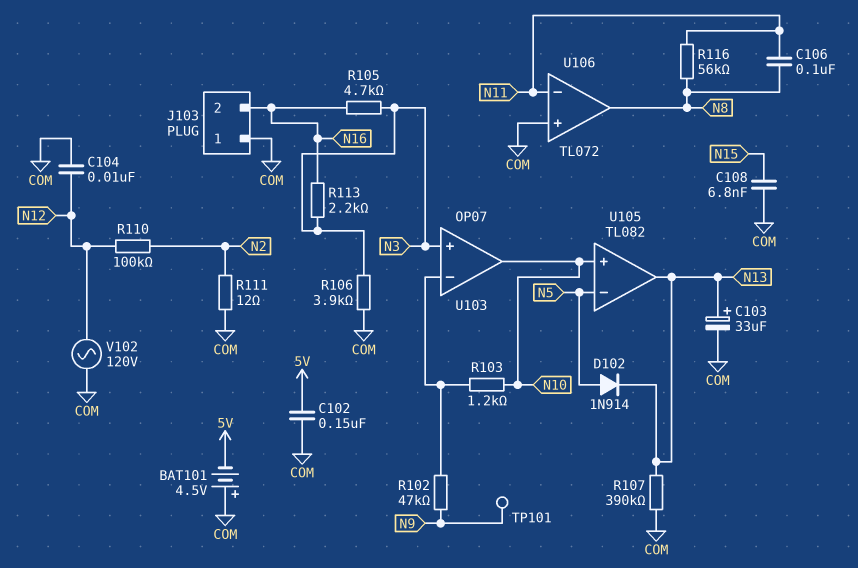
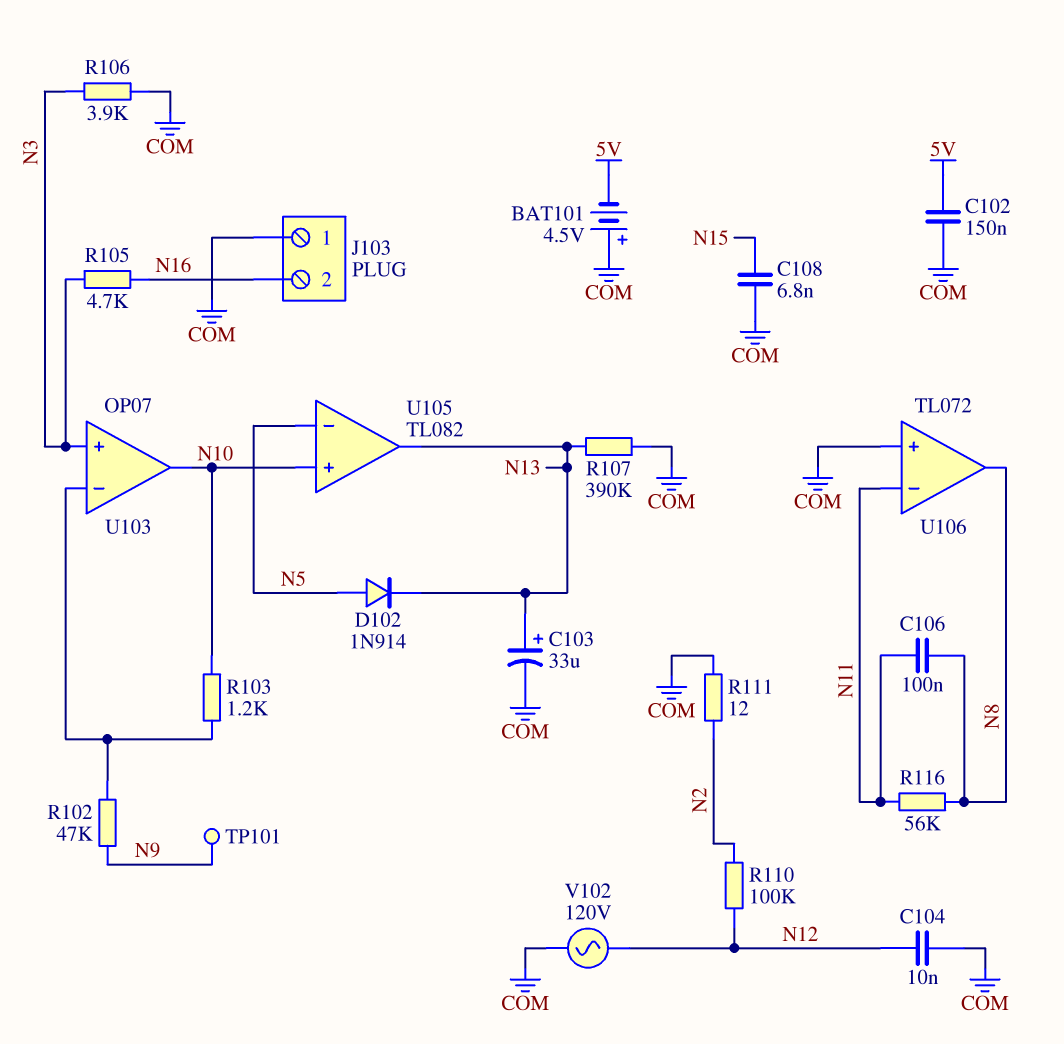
R113: 2.2k (N3, N16) -> none

